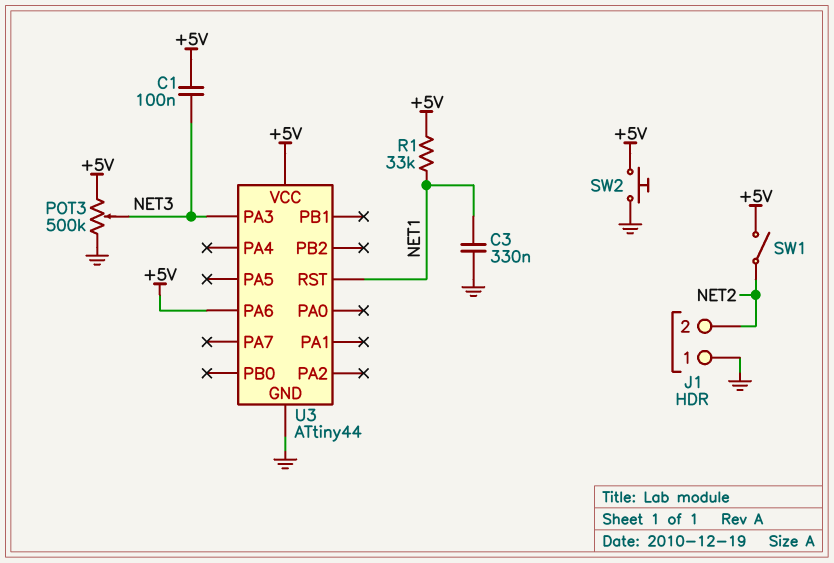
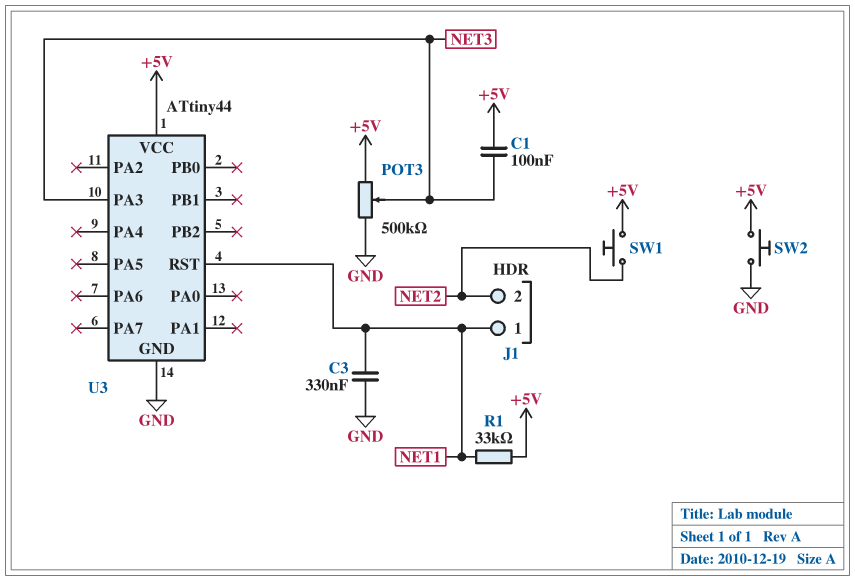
J1 pin 1: GND -> NET1
SW1: switch (+5V, NET2) -> button (+5V, NET2)
U3 pin PA6: +5V -> none

